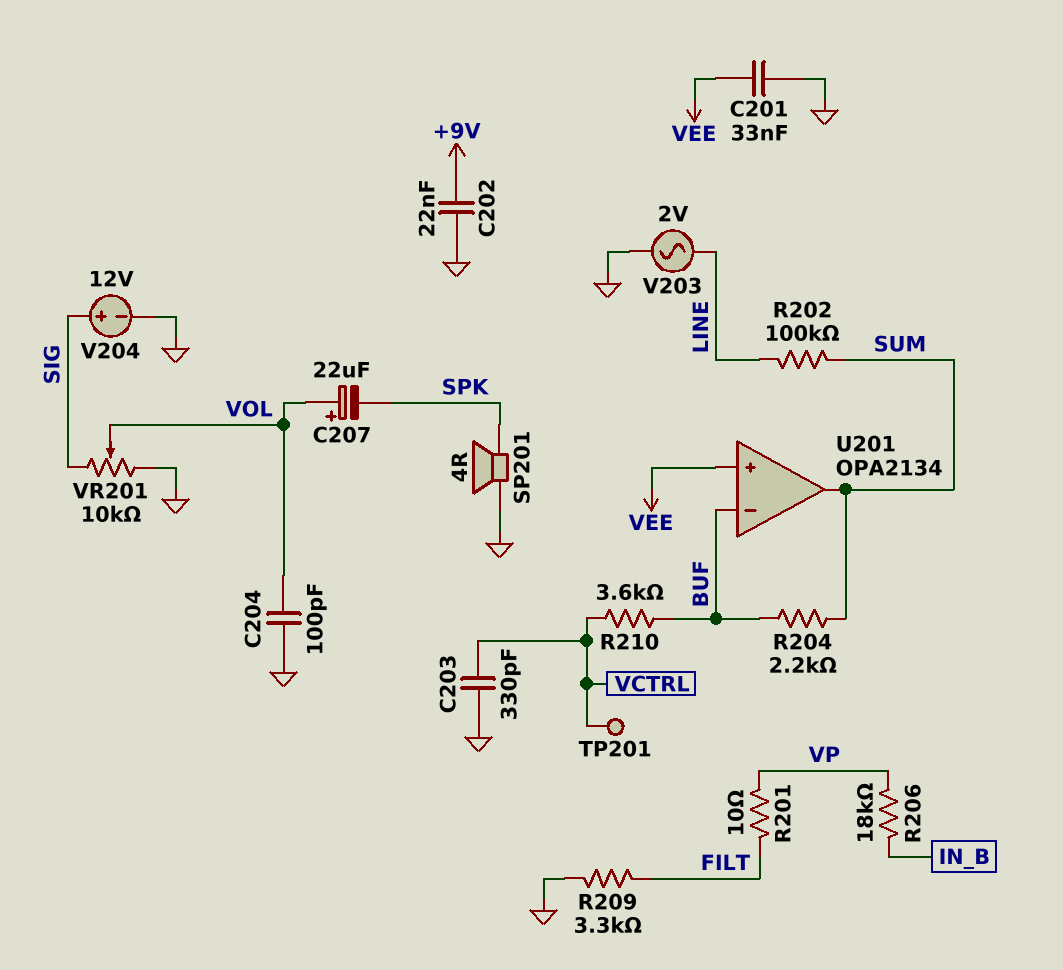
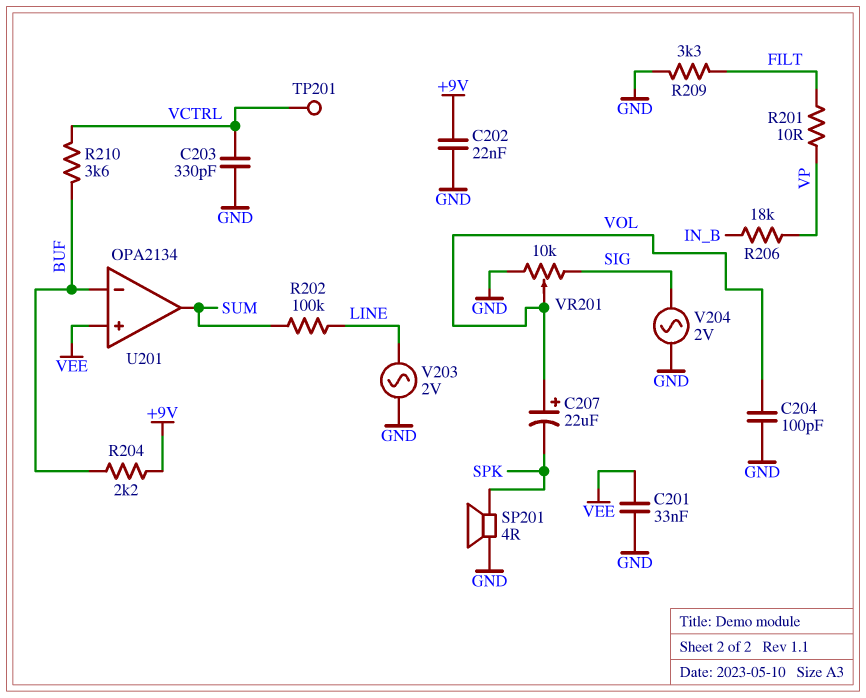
R204: 2.2k (BUF, SUM) -> 2.2k (+9V, BUF)
V204: 12V (plus SIG, minus GND) -> AC 2V (GND, SIG)

